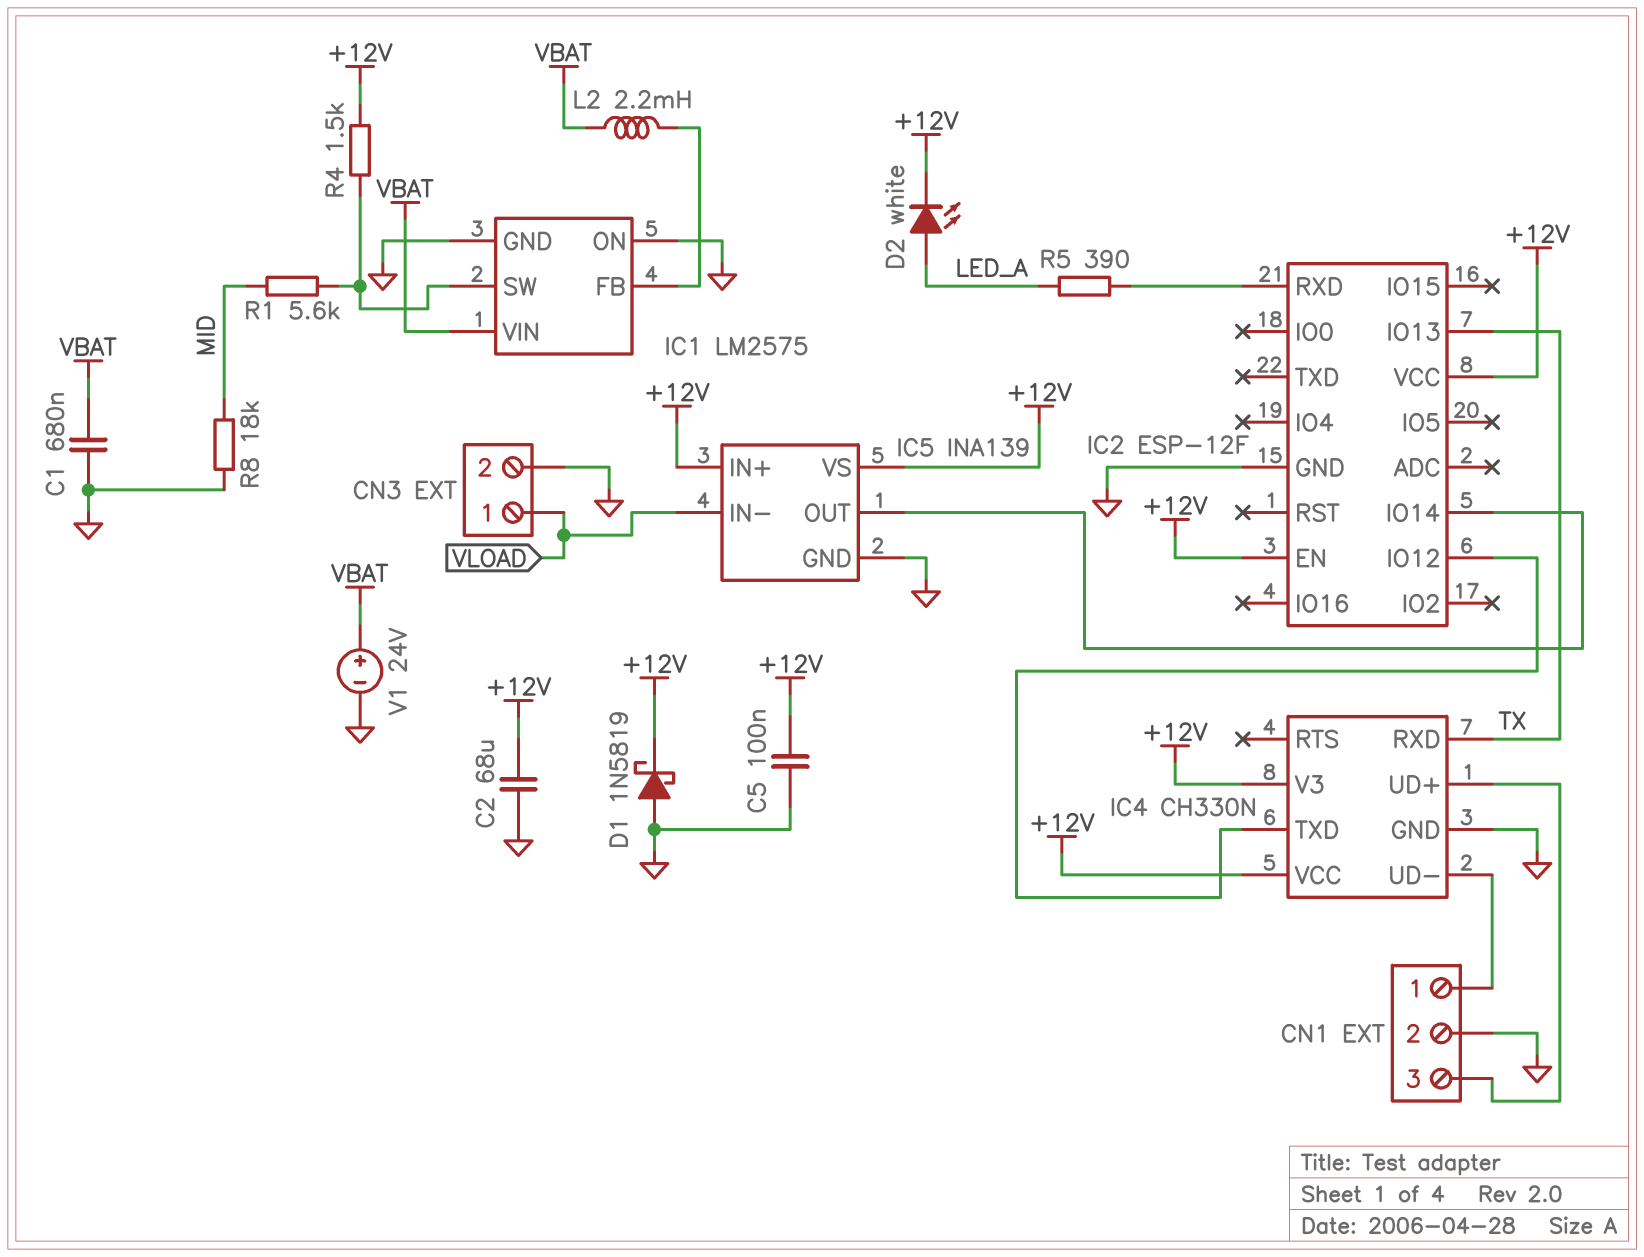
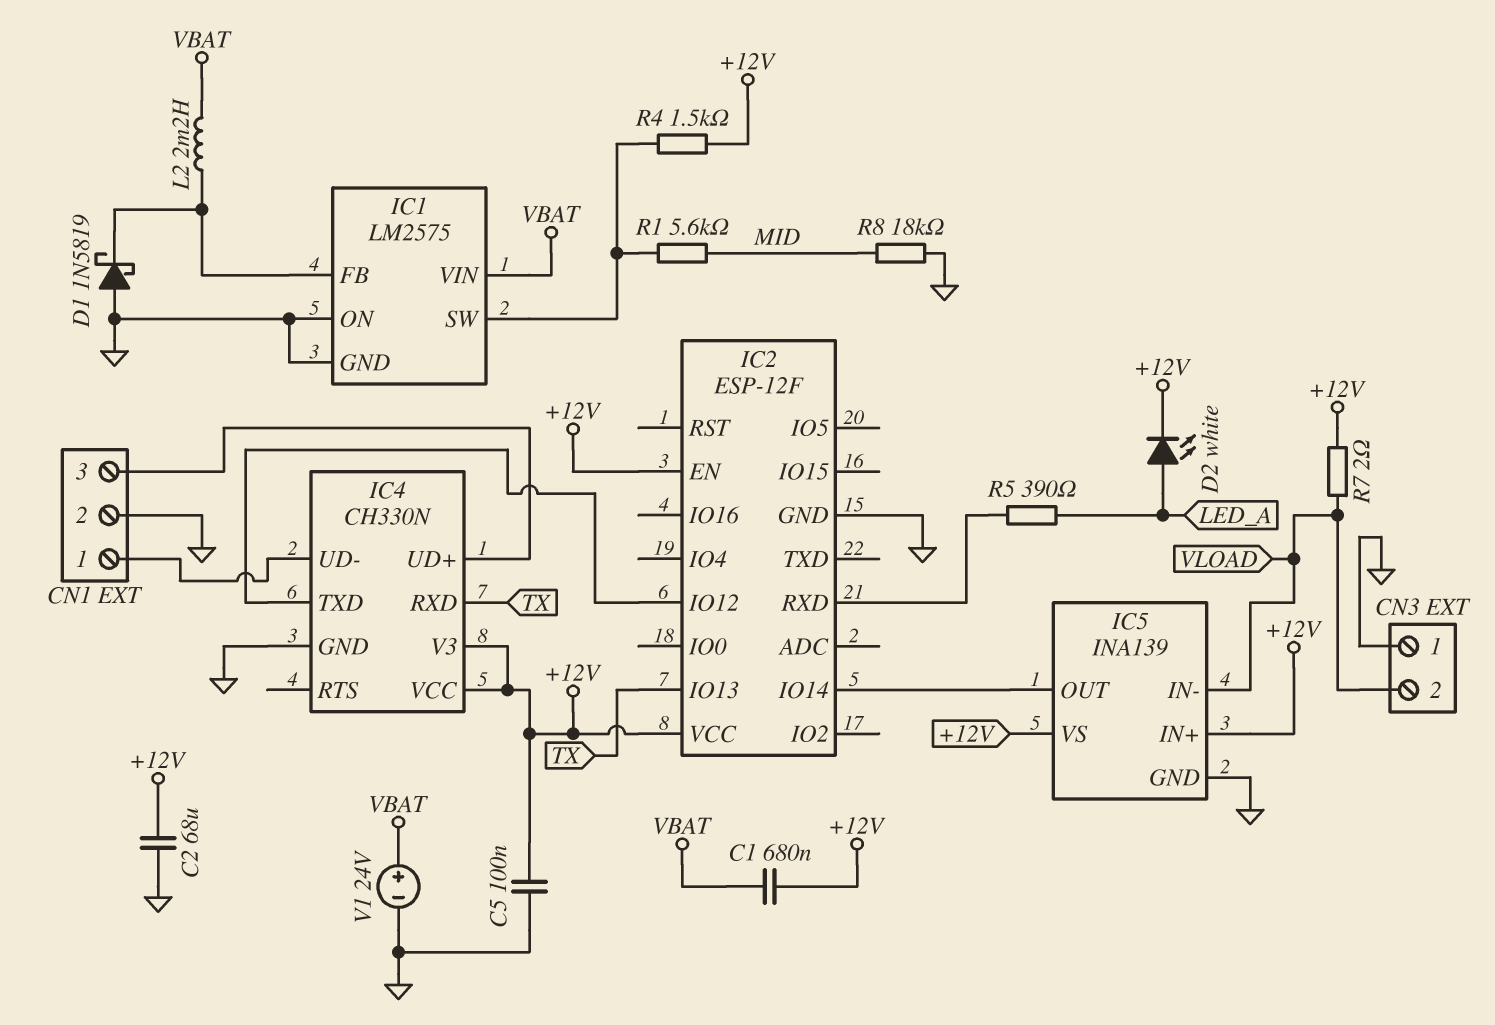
C1: 680nF (GND, VBAT) -> 680nF (+12V, VBAT)
CN3 pin 1: VLOAD -> GND
CN3 pin 2: GND -> VLOAD
D1: schottky 1N5819 (A GND, K +12V) -> schottky 1N5819 (A GND, K IC1/FB)
R7: none -> 2 (+12V, VLOAD)

